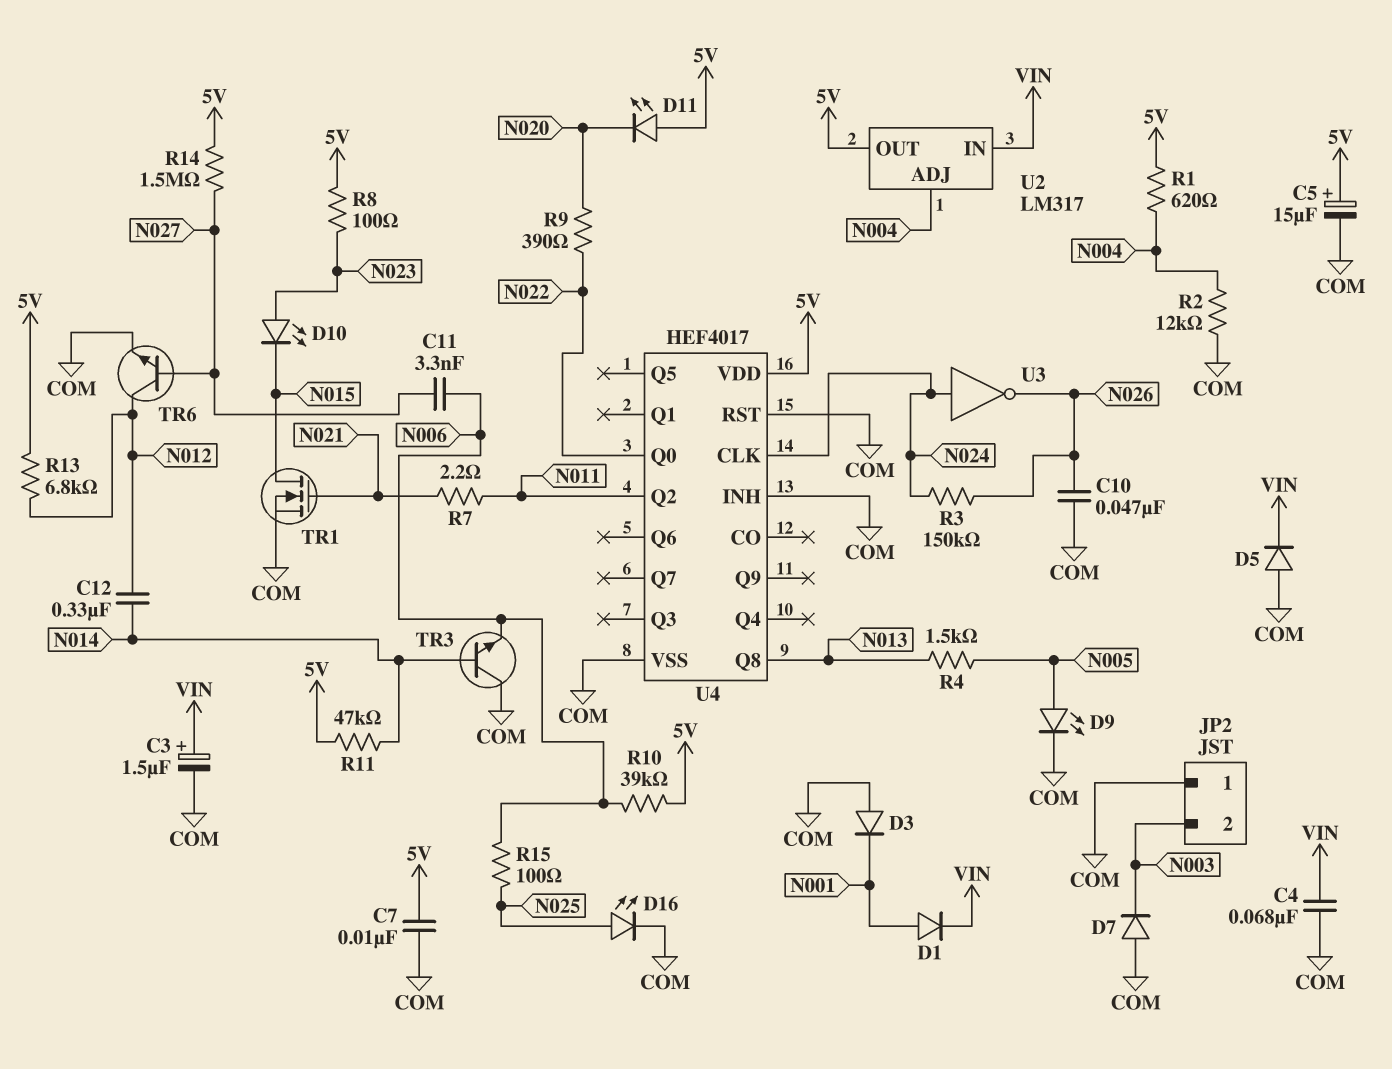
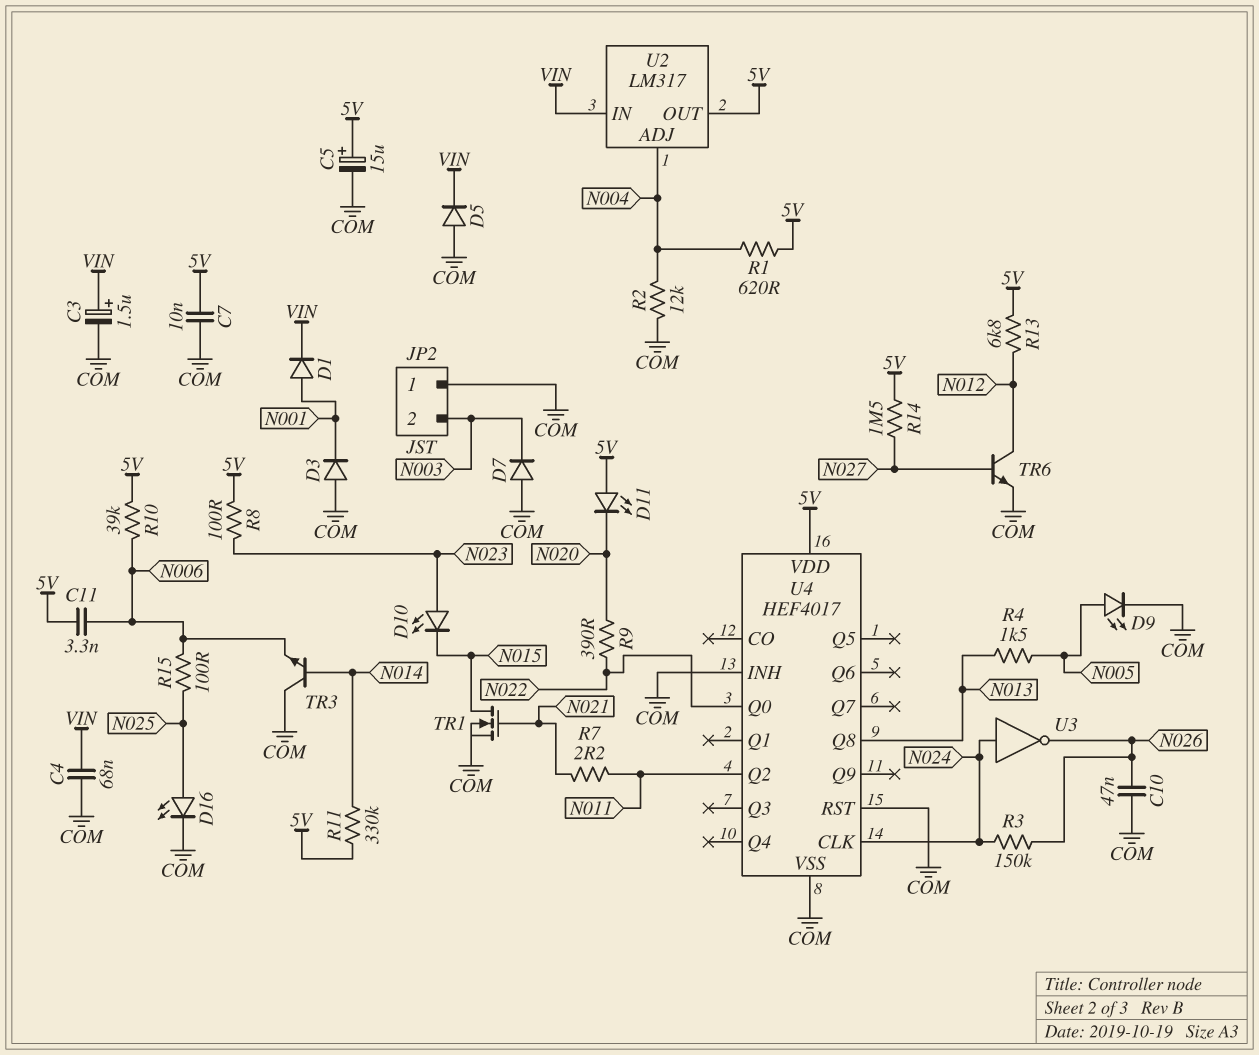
C11: 3.3nF (N006, N027) -> 3.3nF (5V, N006)
C12: 330nF (N012, N014) -> none
R11: 47k (5V, N014) -> 330k (5V, N014)

